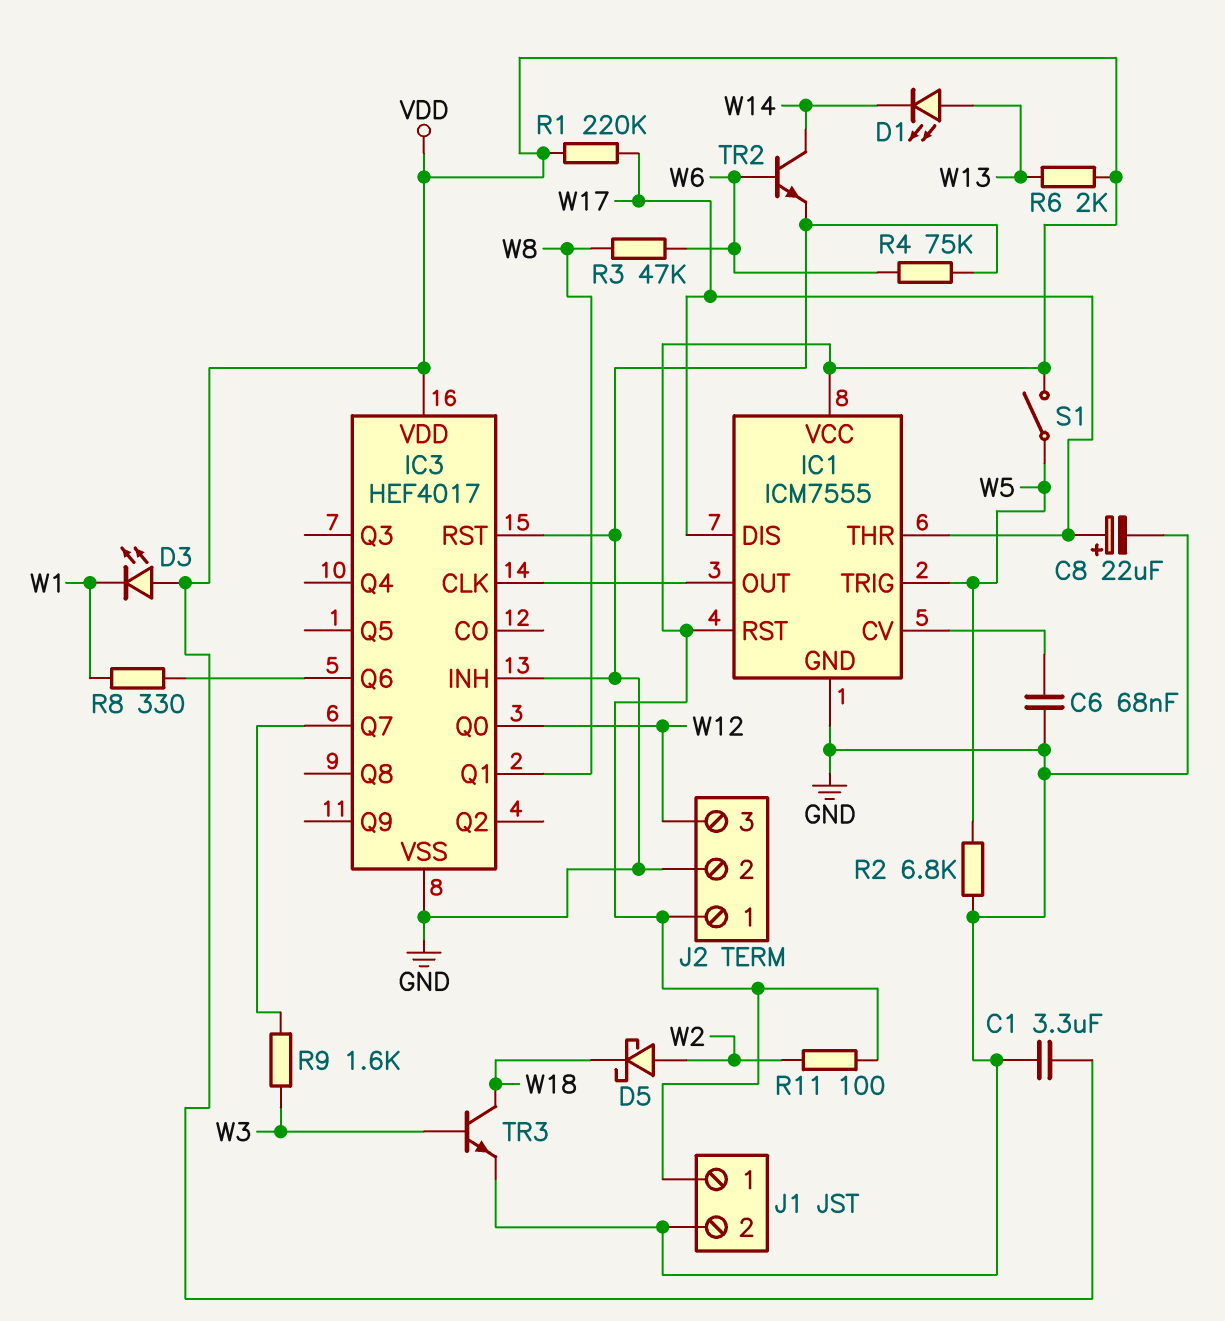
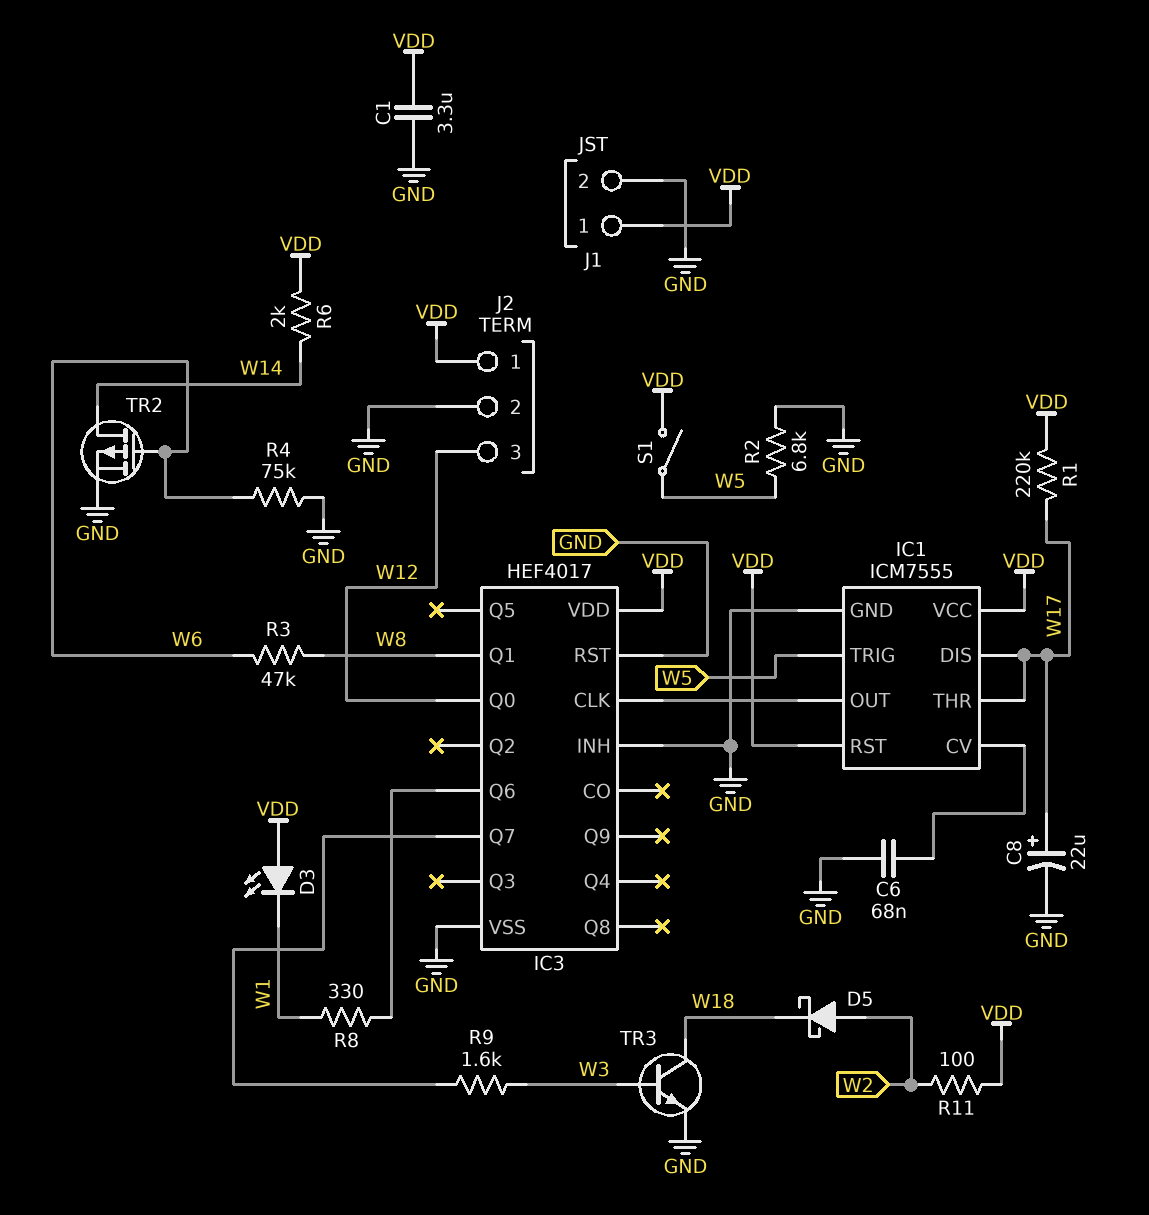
D1: LED (A W13, K W14) -> none
R6: 2k (VDD, W13) -> 2k (VDD, W14)
TR2: NPN (B W6, C W14, E GND) -> PMOS (G W6, D W14, S GND)

